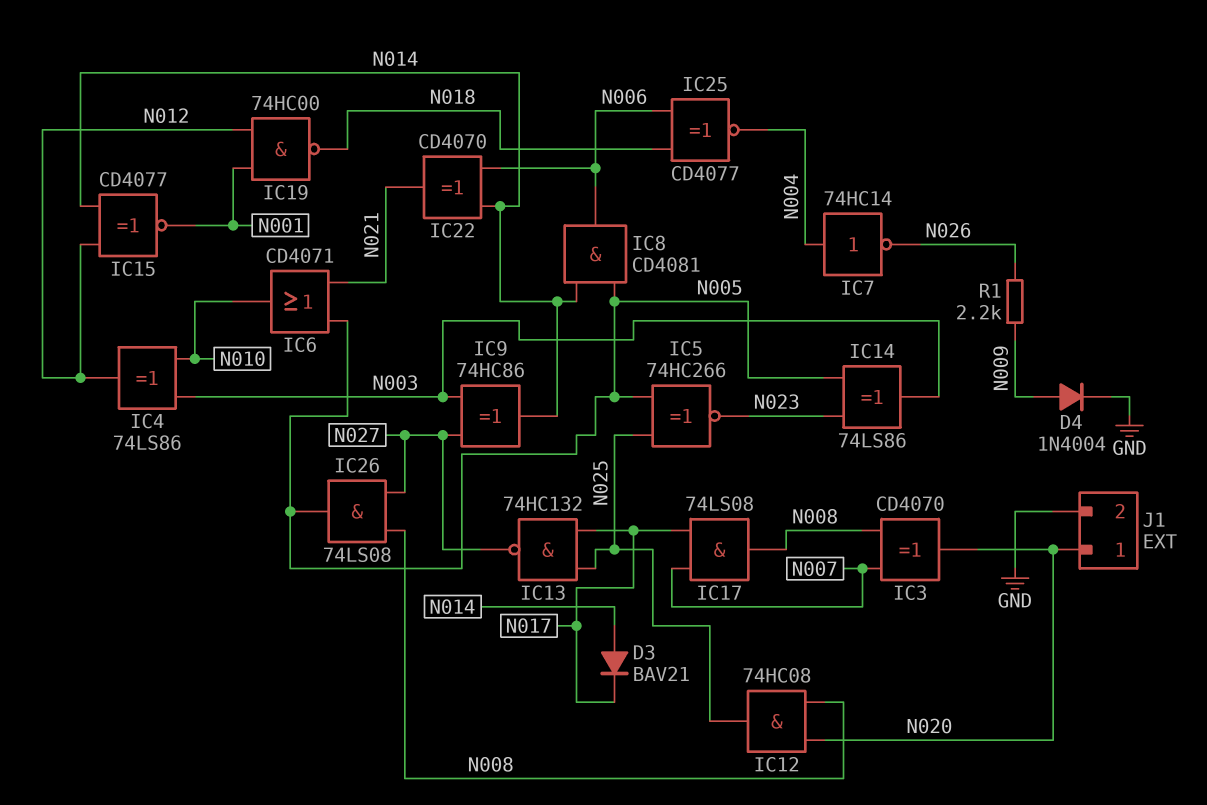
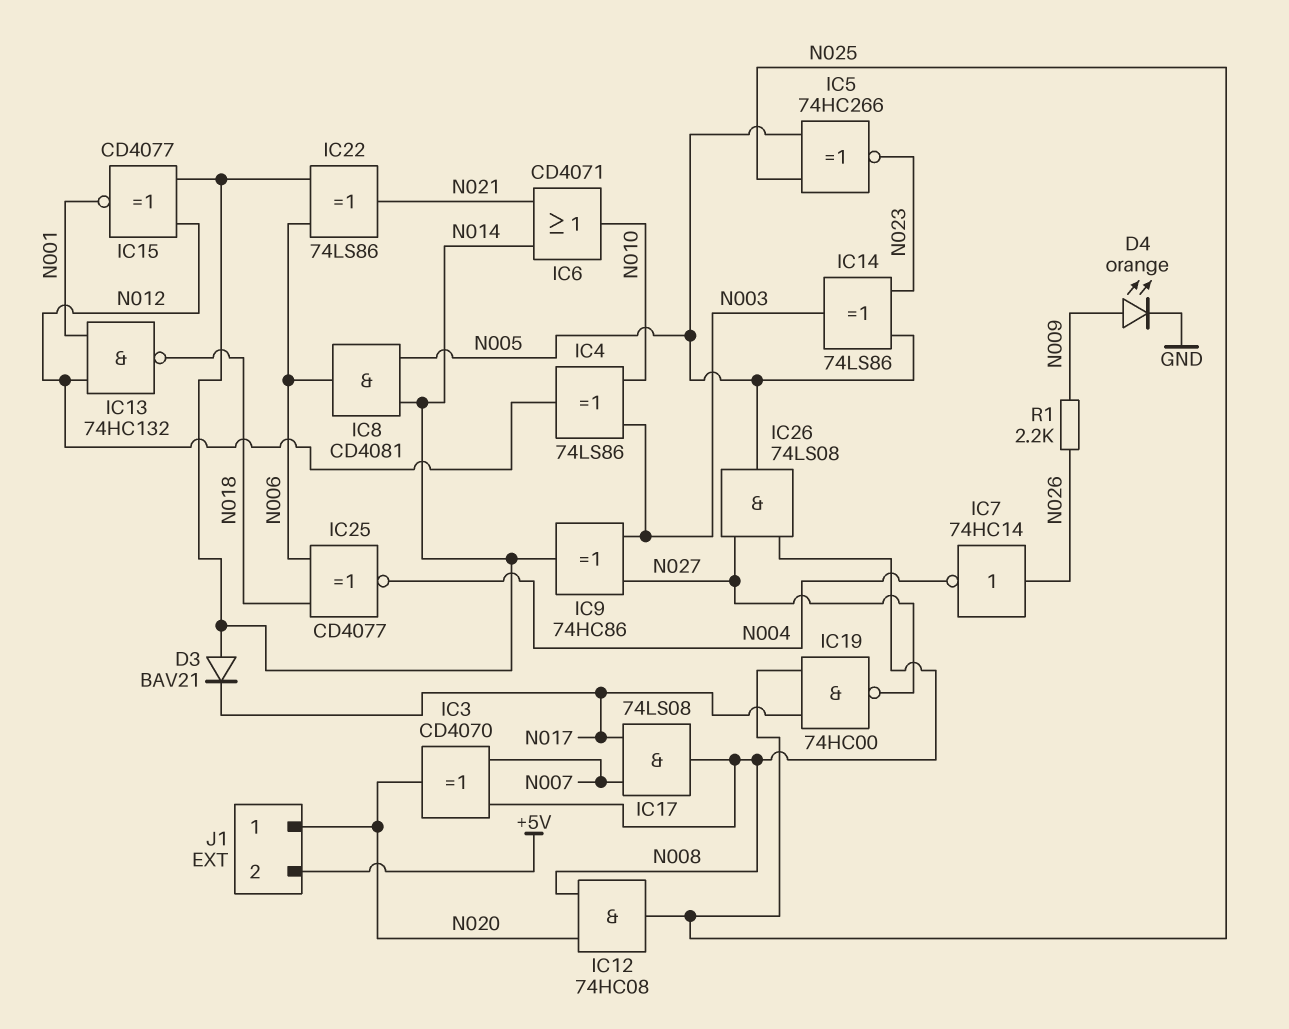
D4: diode 1N4004 (A N009, K GND) -> LED orange (A N009, K GND)
IC6: OR CD4071 (in N005, in N021, out N010) -> OR CD4071 (in N014, in N021, out N010)
IC7: NOT 74HC14 (in N004, out N026) -> NOT 74HC14 (in N026, out N004)
IC13: NAND 74HC132 (in N017, in N025, out N027) -> NAND 74HC132 (in N001, in N012, out N018)
IC19: NAND 74HC00 (in N001, in N012, out N018) -> NAND 74HC00 (in N017, in N025, out N027)
IC22: XOR CD4070 (in N006, in N014, out N021) -> XOR 74LS86 (in N006, in N014, out N021)
J1 pin 2: GND -> +5V

